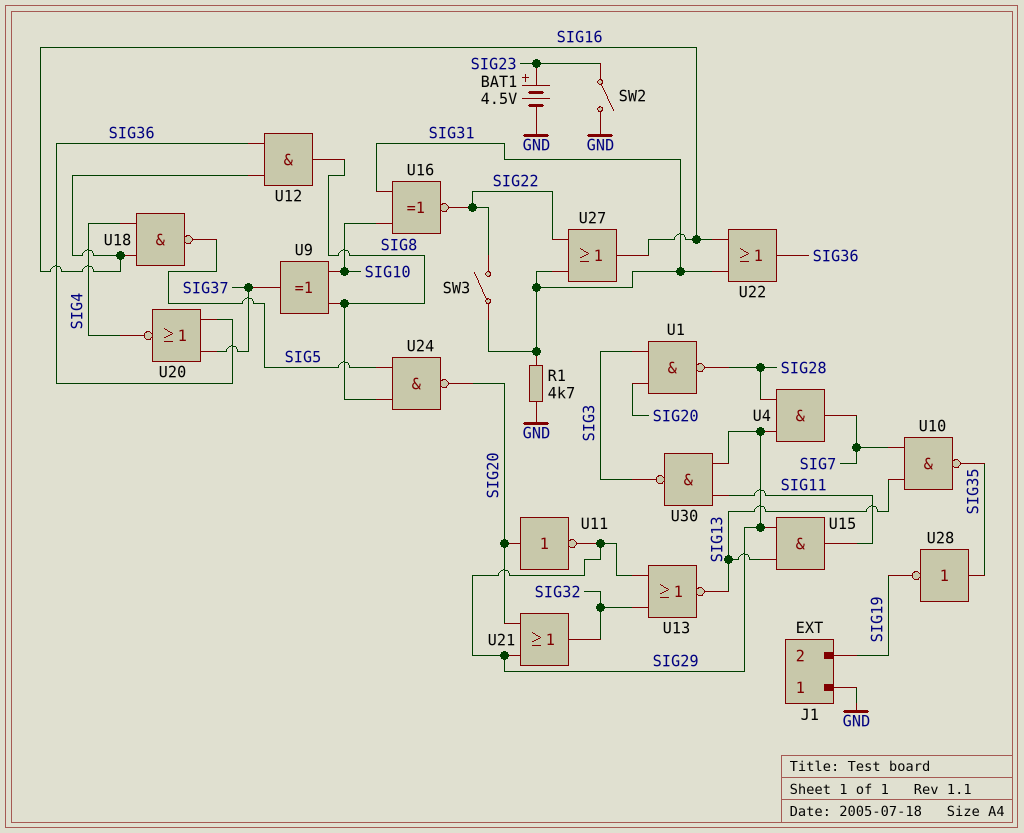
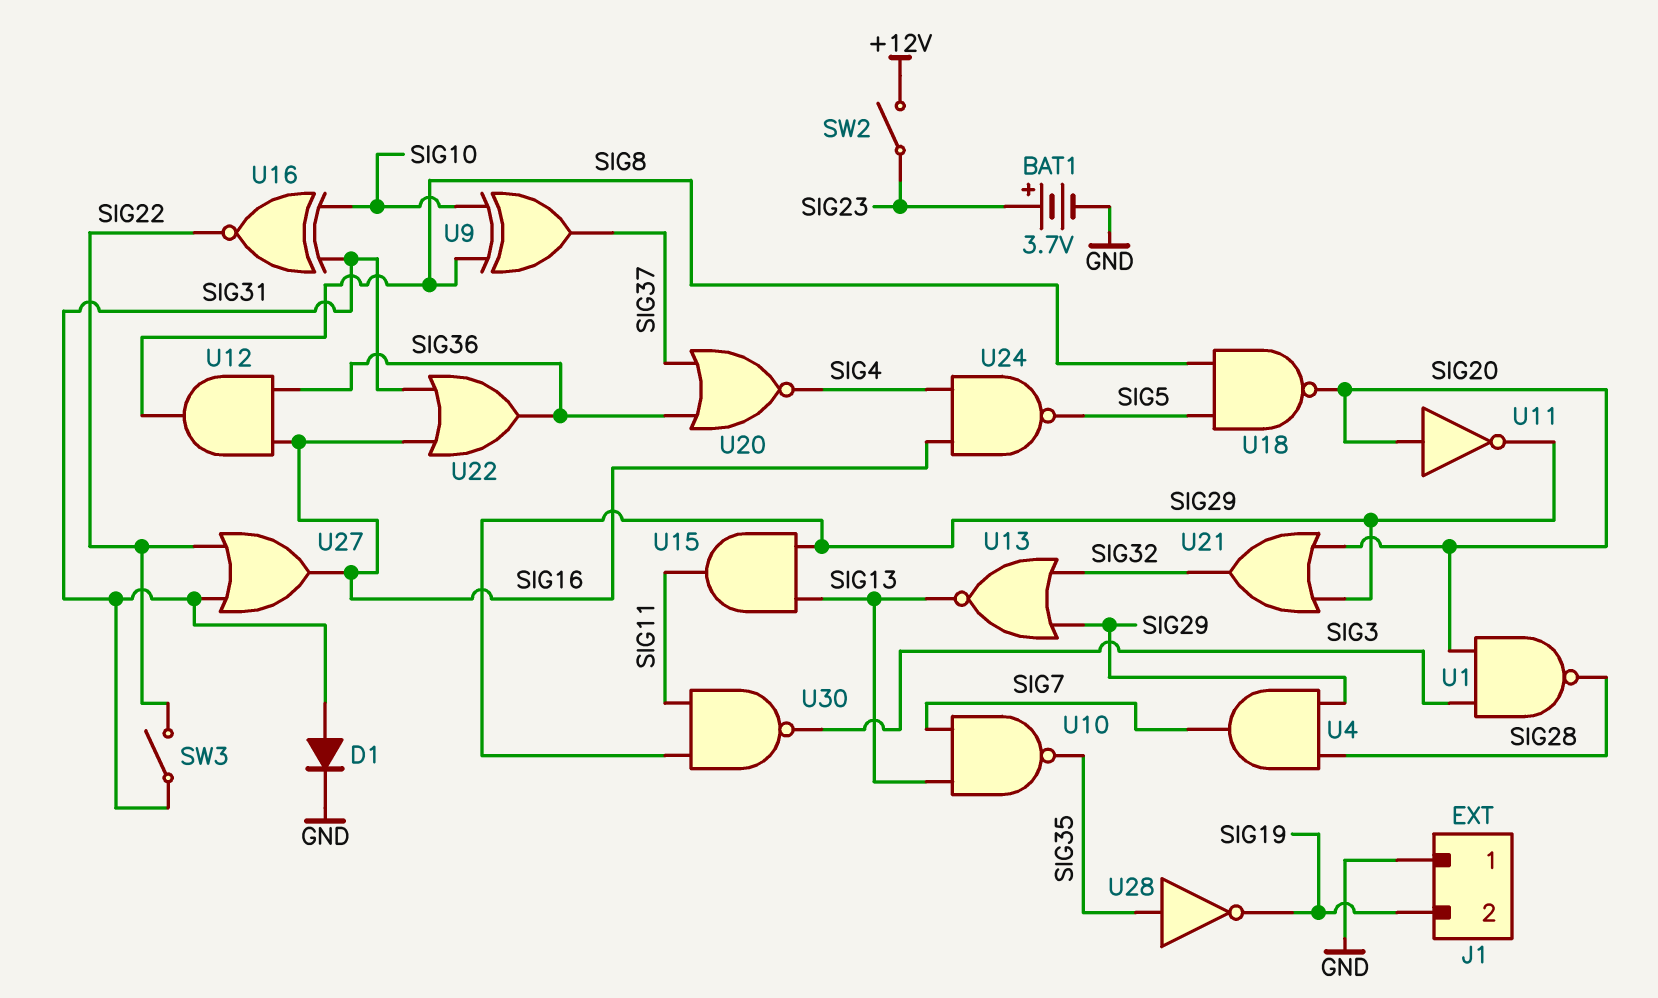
BAT1: 4.5V (plus SIG23, minus GND) -> 3.7V (plus SIG23, minus GND)
D1: none -> diode (A SIG31, K GND)
R1: 4.7k (GND, SIG31) -> none
SW2: switch (GND, SIG23) -> switch (+12V, SIG23)
U18: NAND (in SIG4, in SIG16, out SIG5) -> NAND (in SIG5, in SIG8, out SIG20)
U24: NAND (in SIG5, in SIG8, out SIG20) -> NAND (in SIG4, in SIG16, out SIG5)

